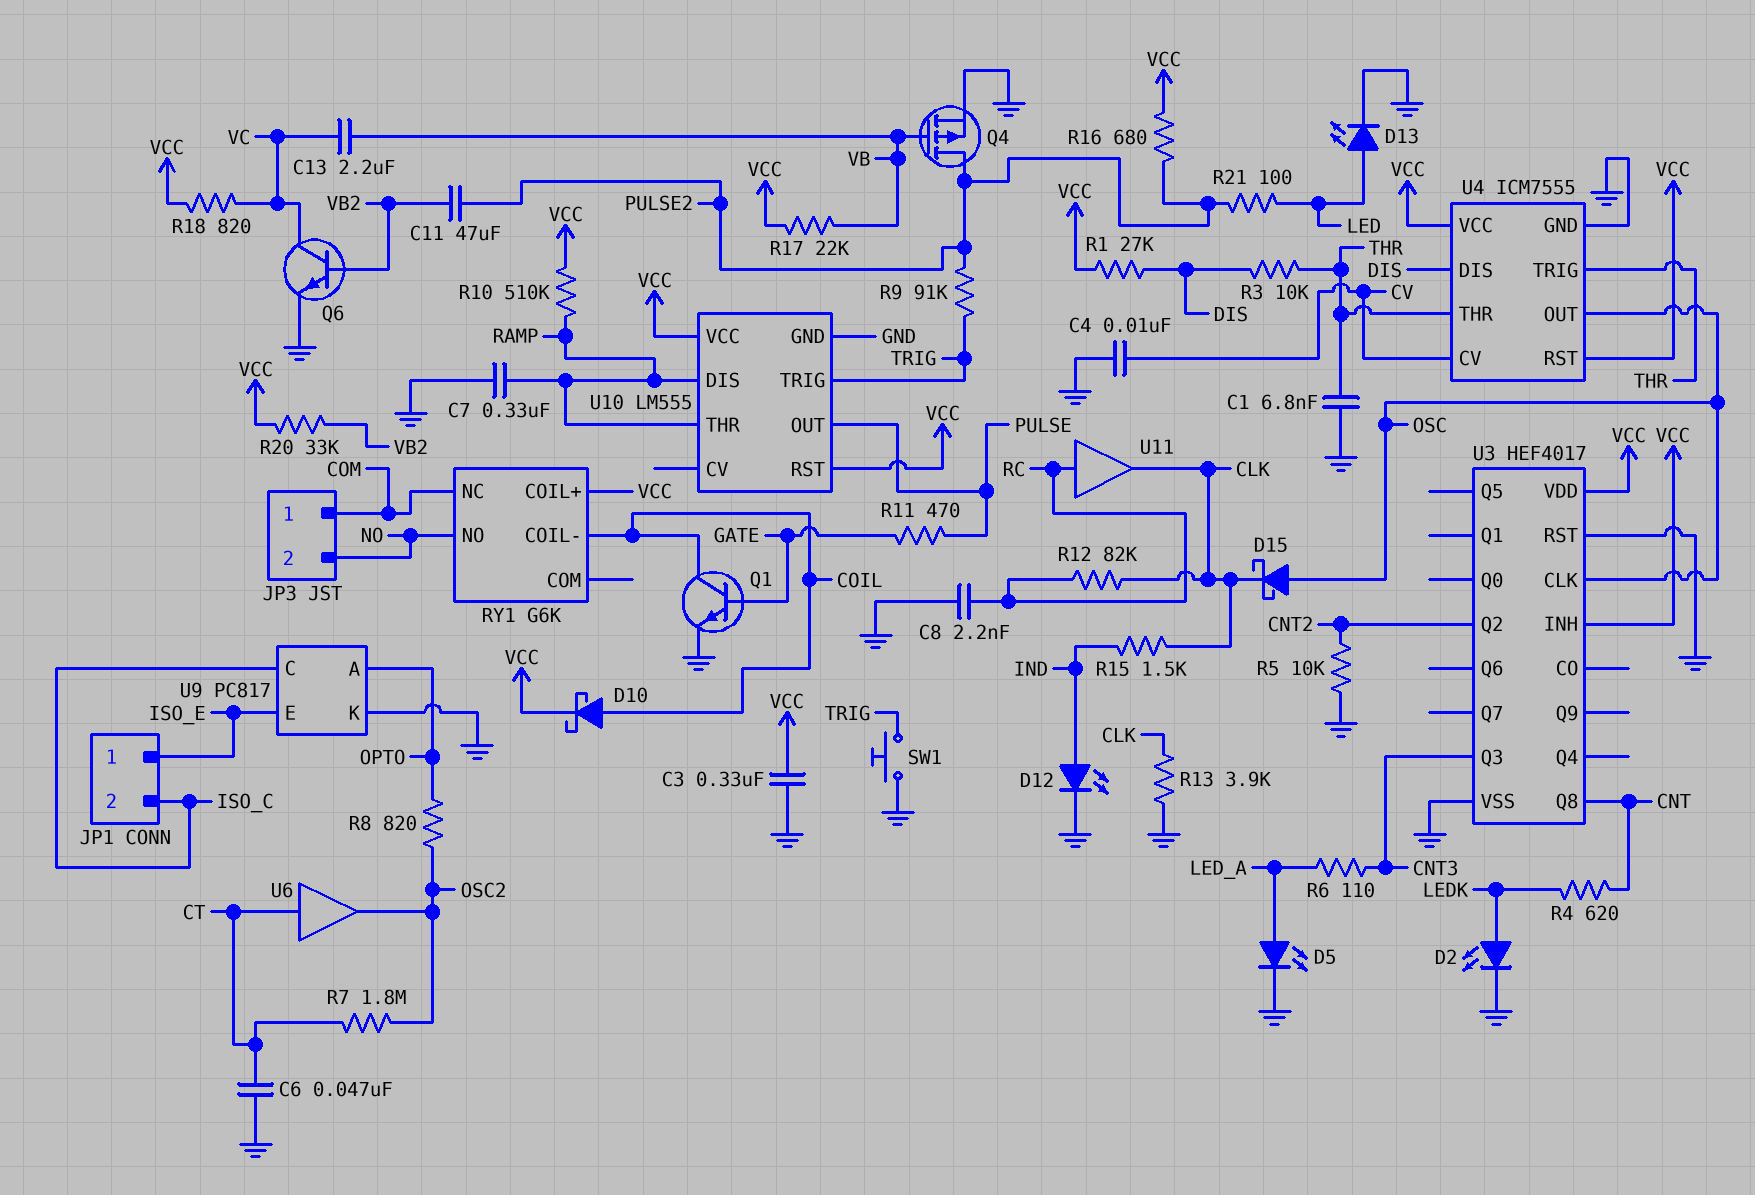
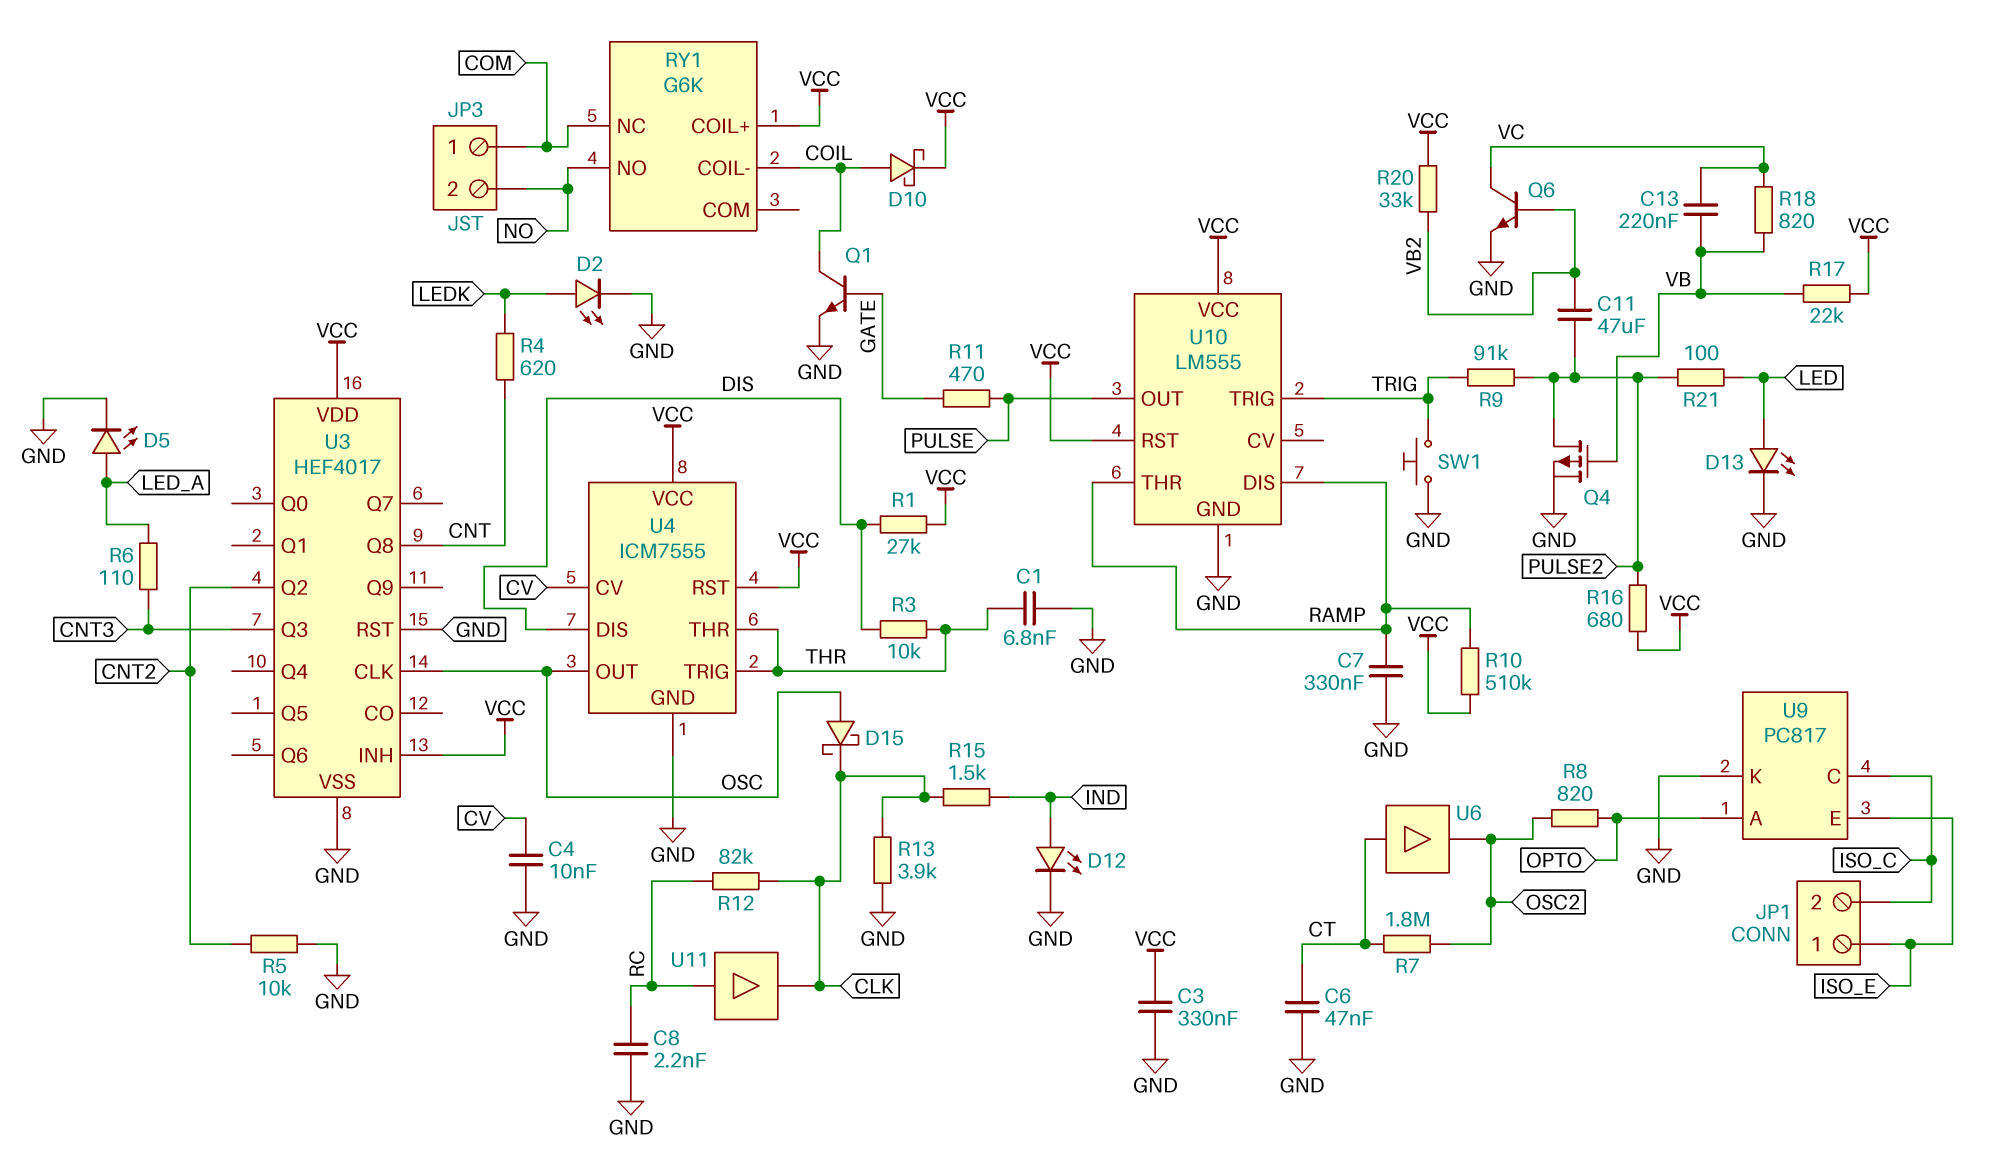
C13: 2.2uF (VB, VC) -> 220nF (VB, VC)
R18: 820 (VC, VCC) -> 820 (VB, VC)

